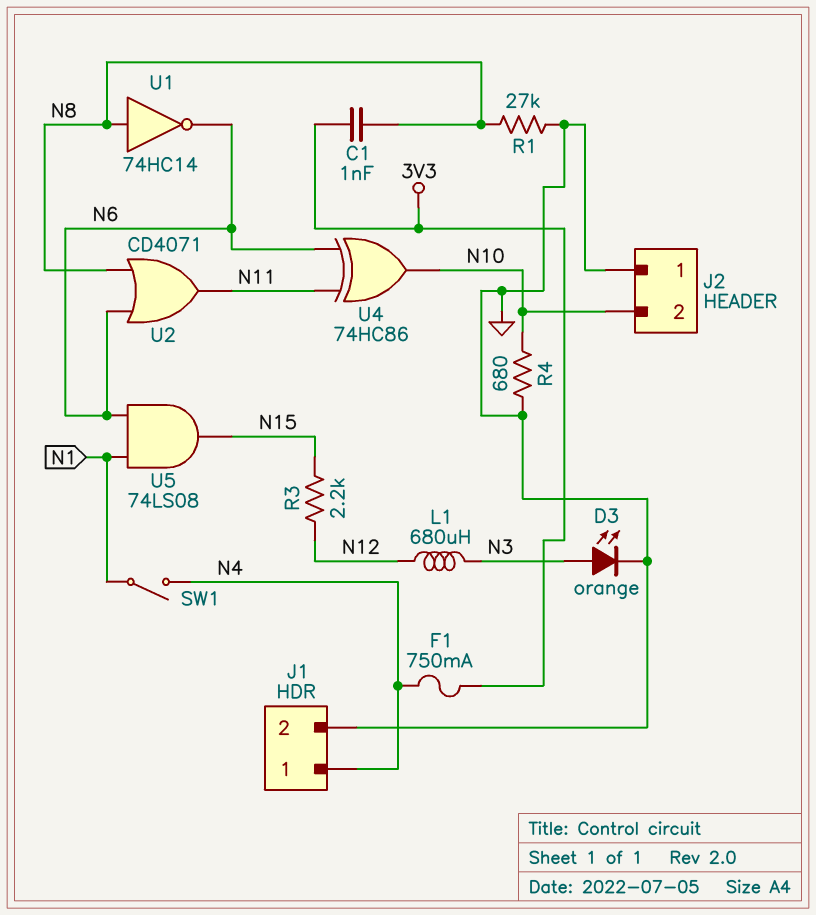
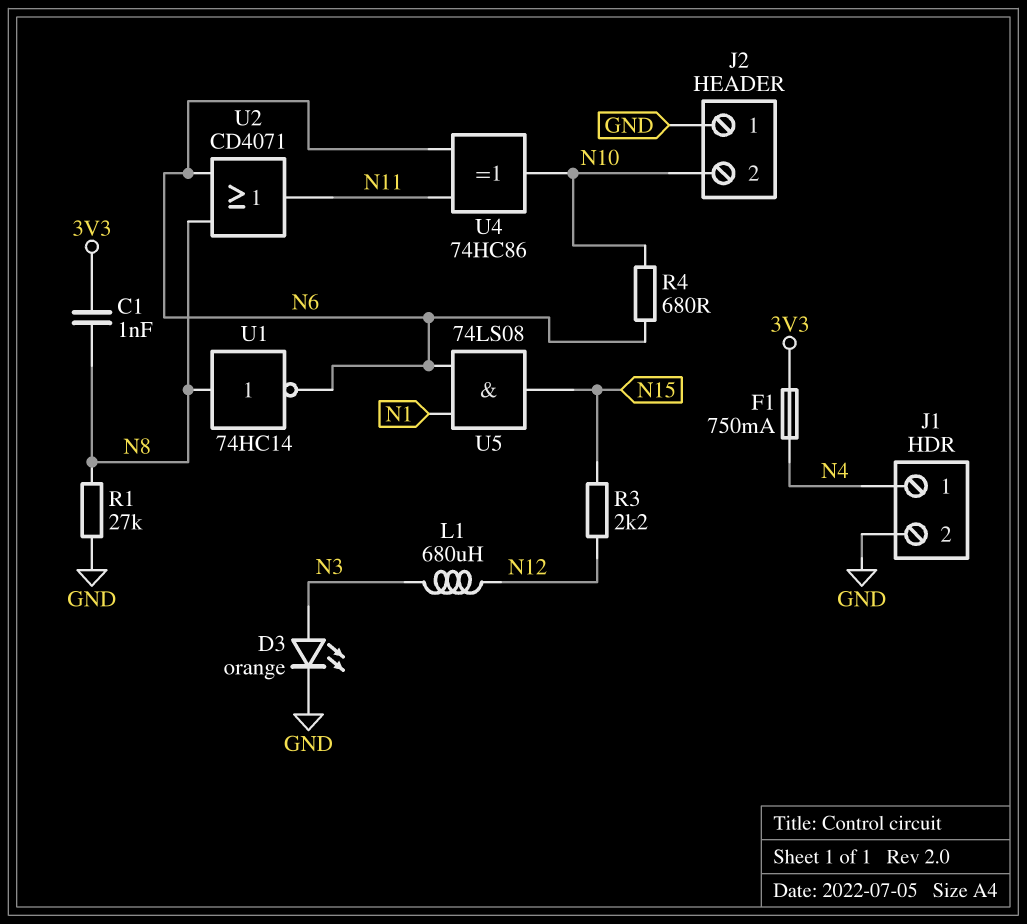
R4: 680 (GND, N10) -> 680 (N6, N10)
SW1: switch (N1, N4) -> none

